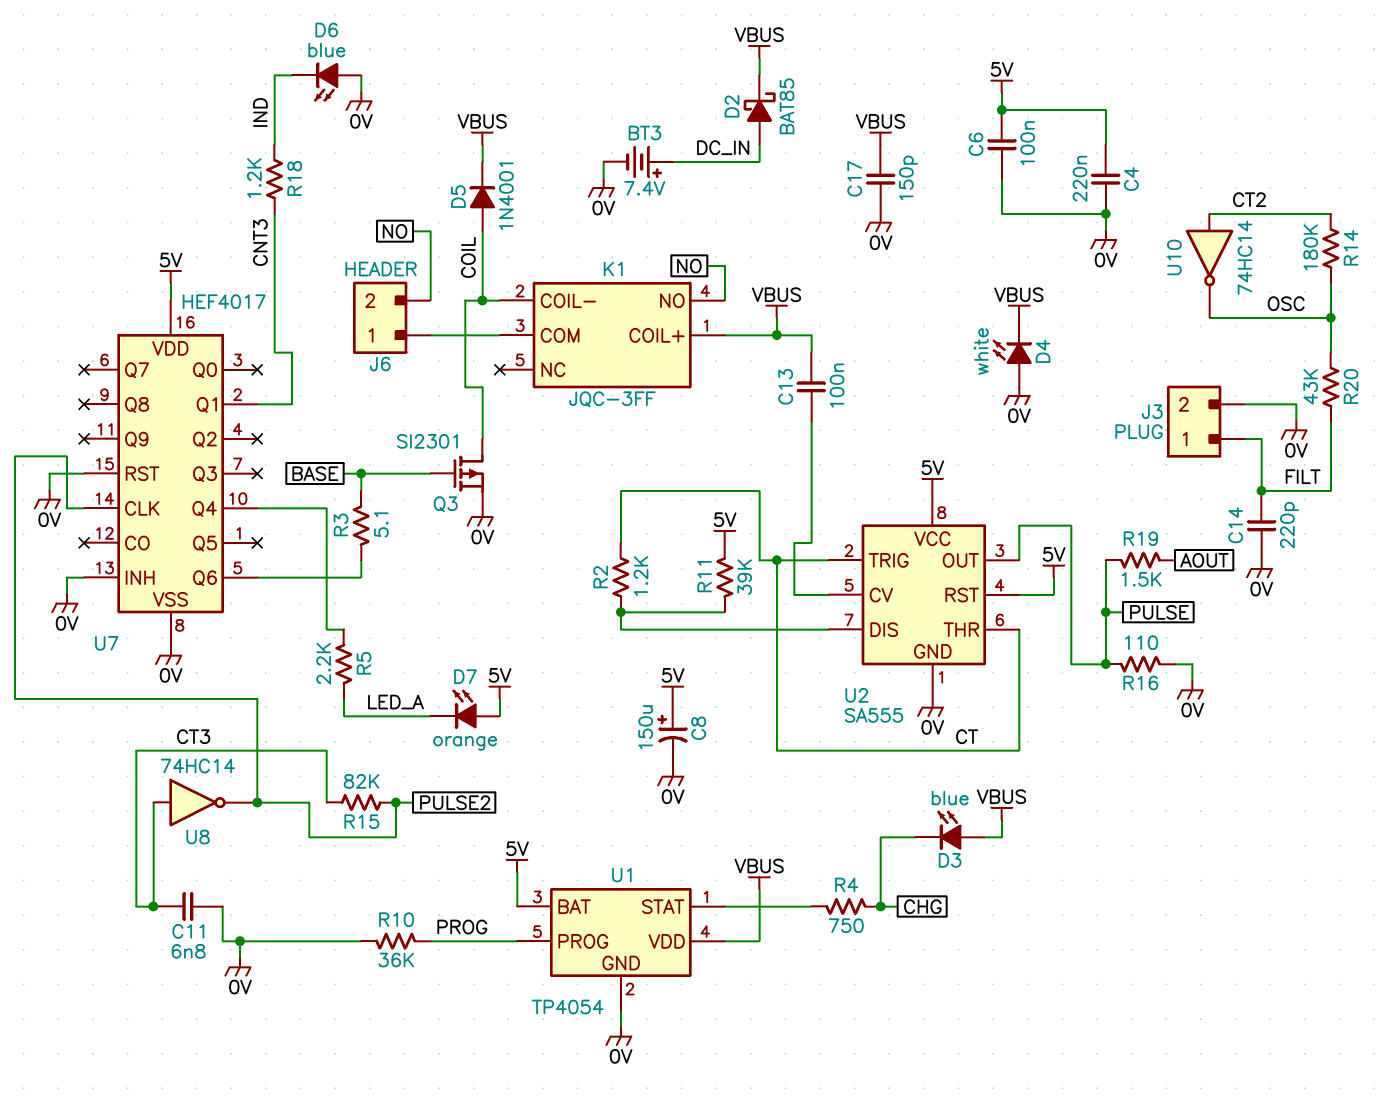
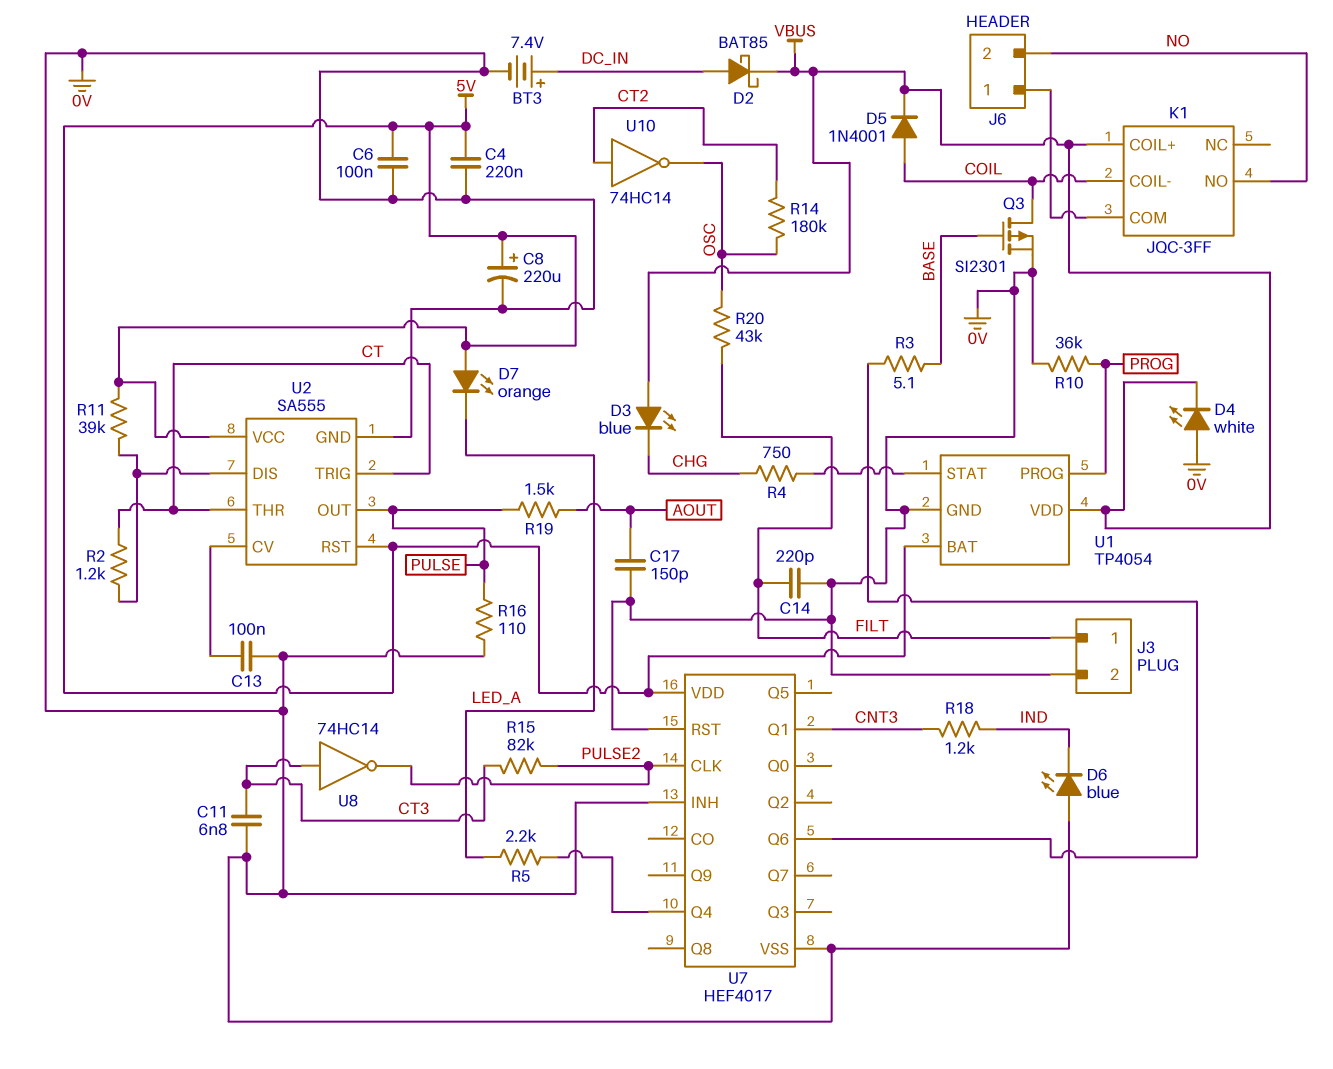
C8: 150uF (plus 5V, minus 0V) -> 220uF (plus 5V, minus 0V)
C13: 100nF (U2/CV, VBUS) -> 100nF (0V, U2/CV)
C17: 150pF (0V, VBUS) -> 150pF (0V, AOUT)

